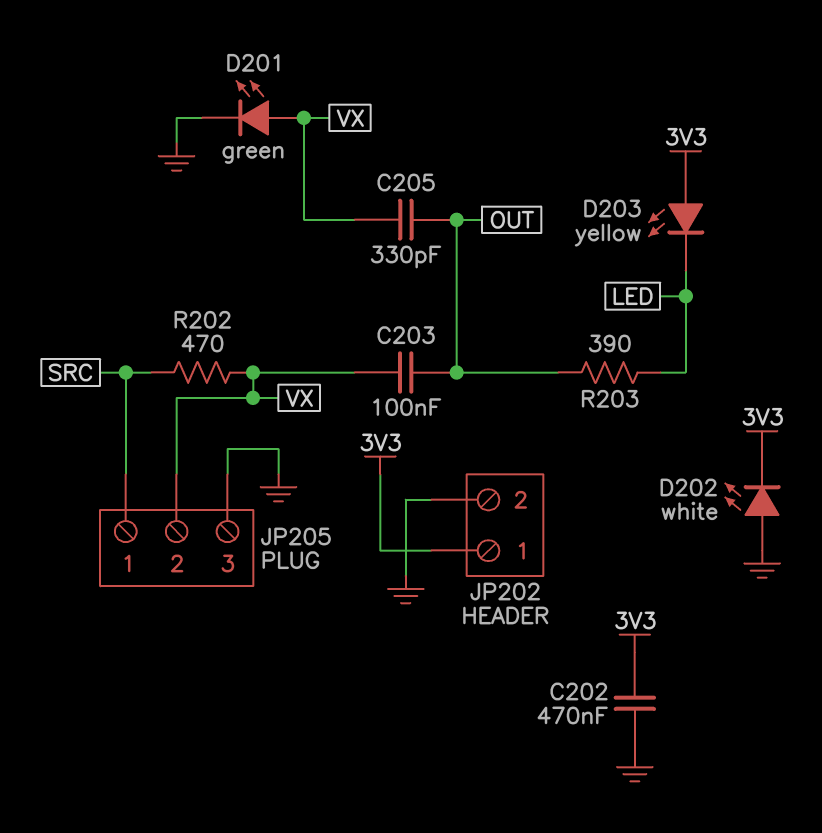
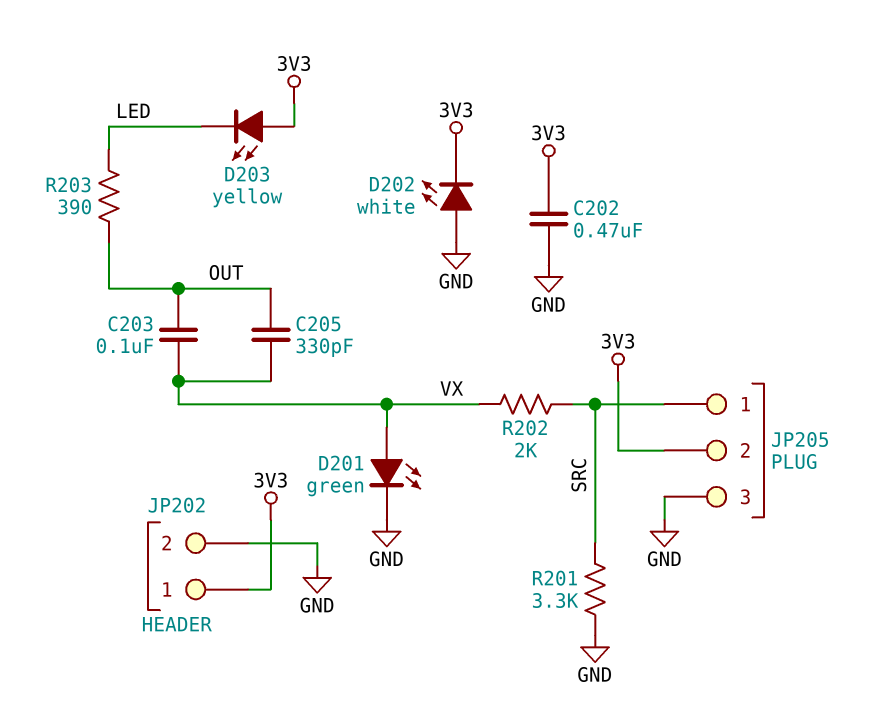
JP205 pin 2: VX -> 3V3
R201: none -> 3.3k (GND, SRC)
R202: 470 (SRC, VX) -> 2k (SRC, VX)

